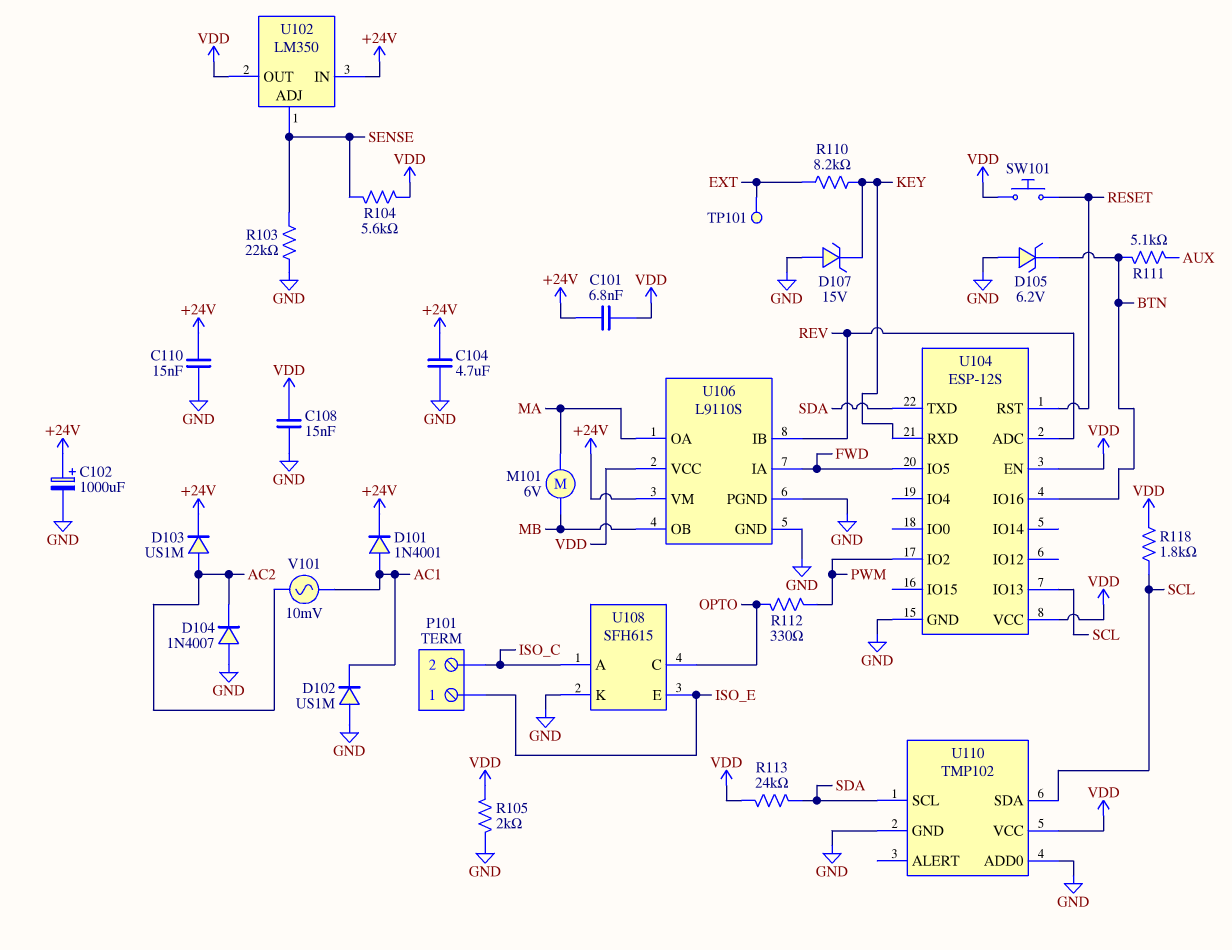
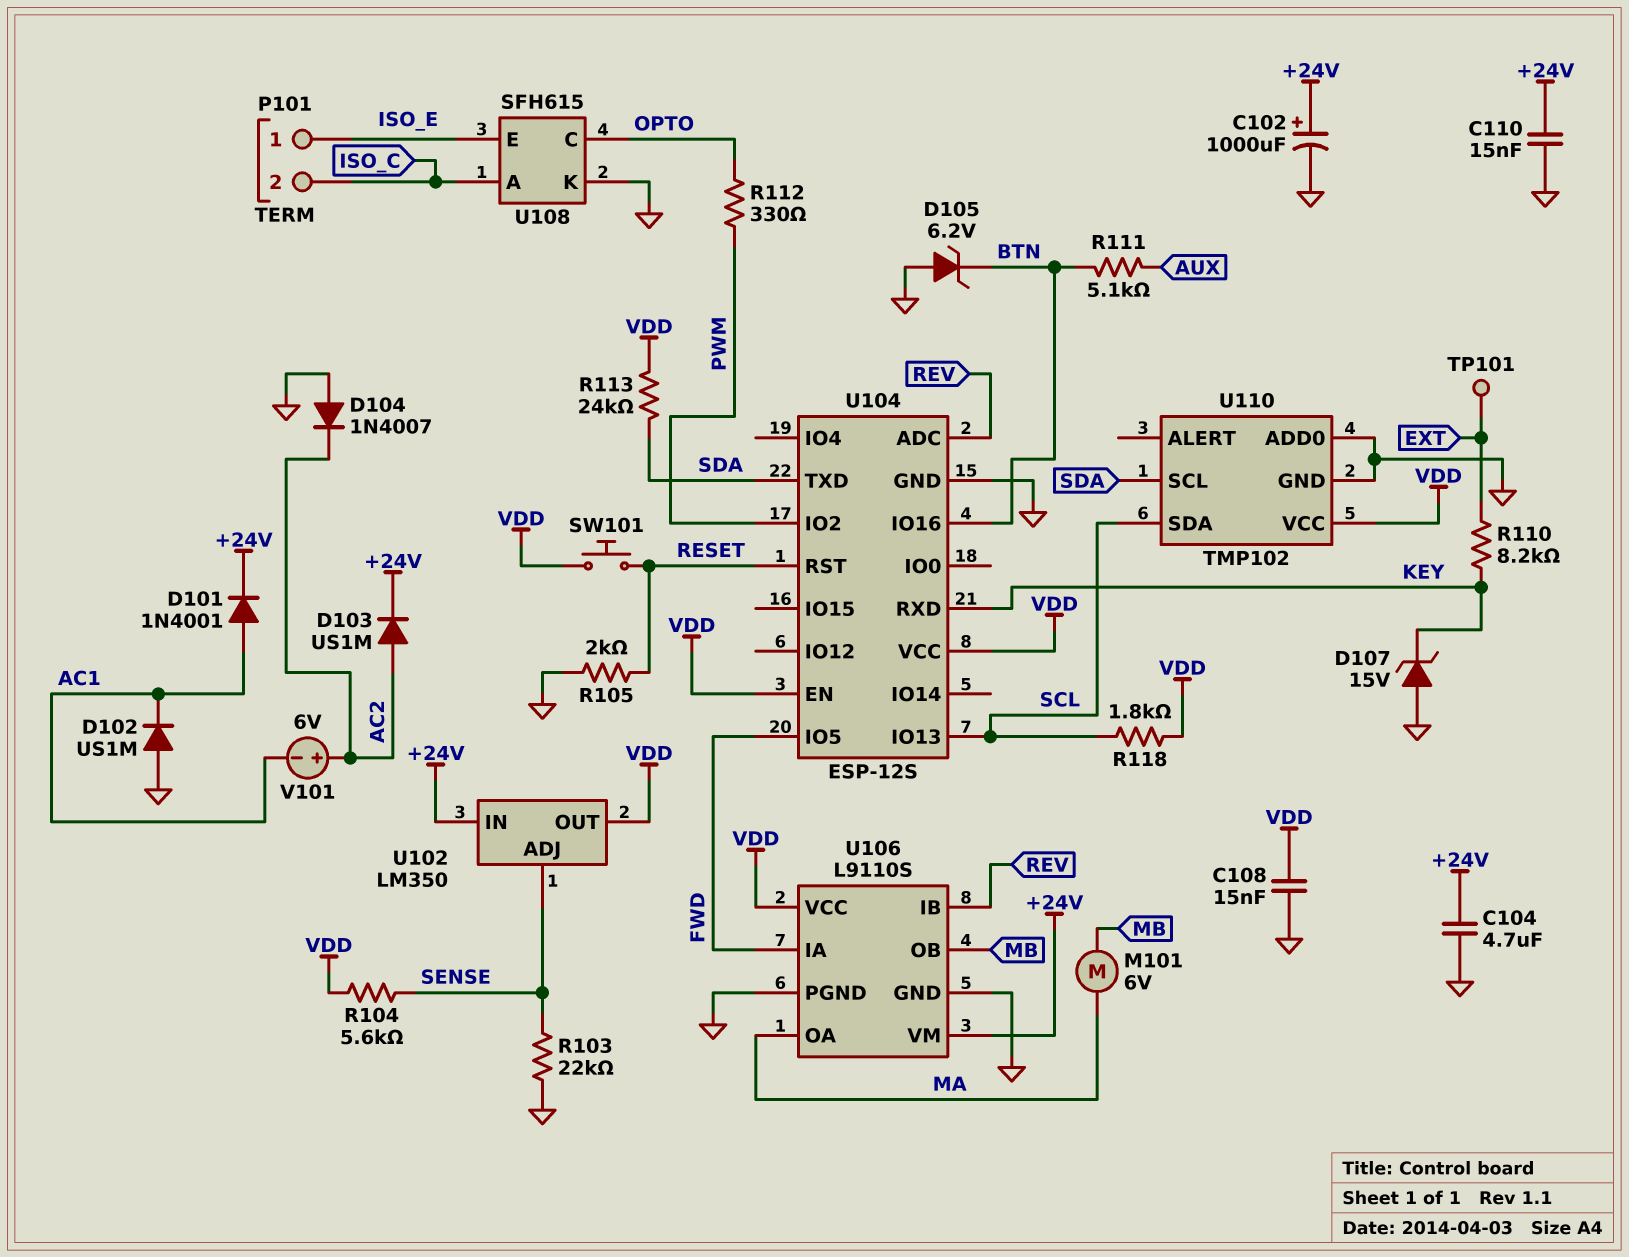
C101: 6.8nF (+24V, VDD) -> none
R105: 2k (GND, VDD) -> 2k (GND, RESET)
V101: AC 10mV (AC1, AC2) -> 6V (plus AC2, minus AC1)

